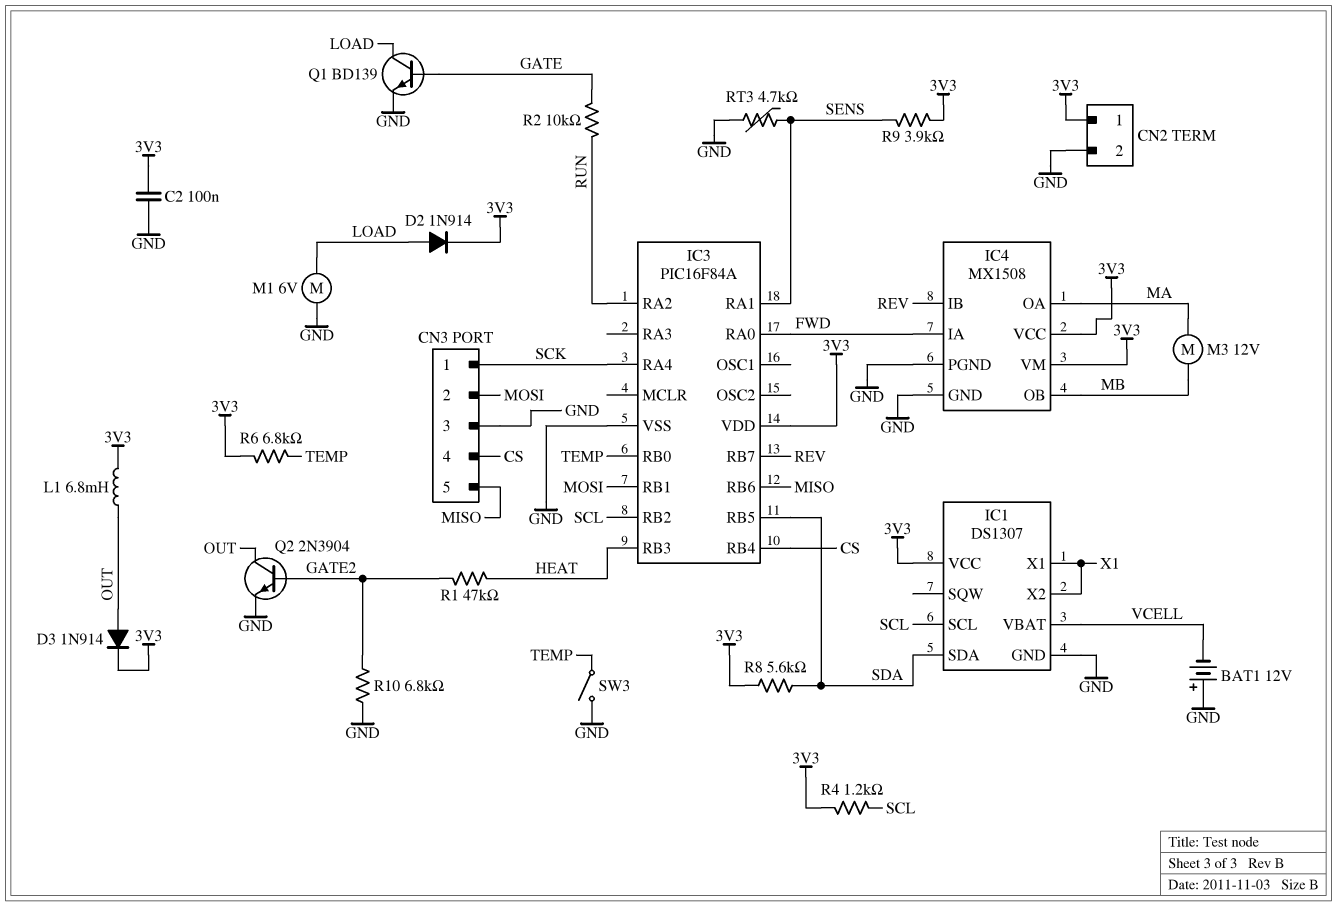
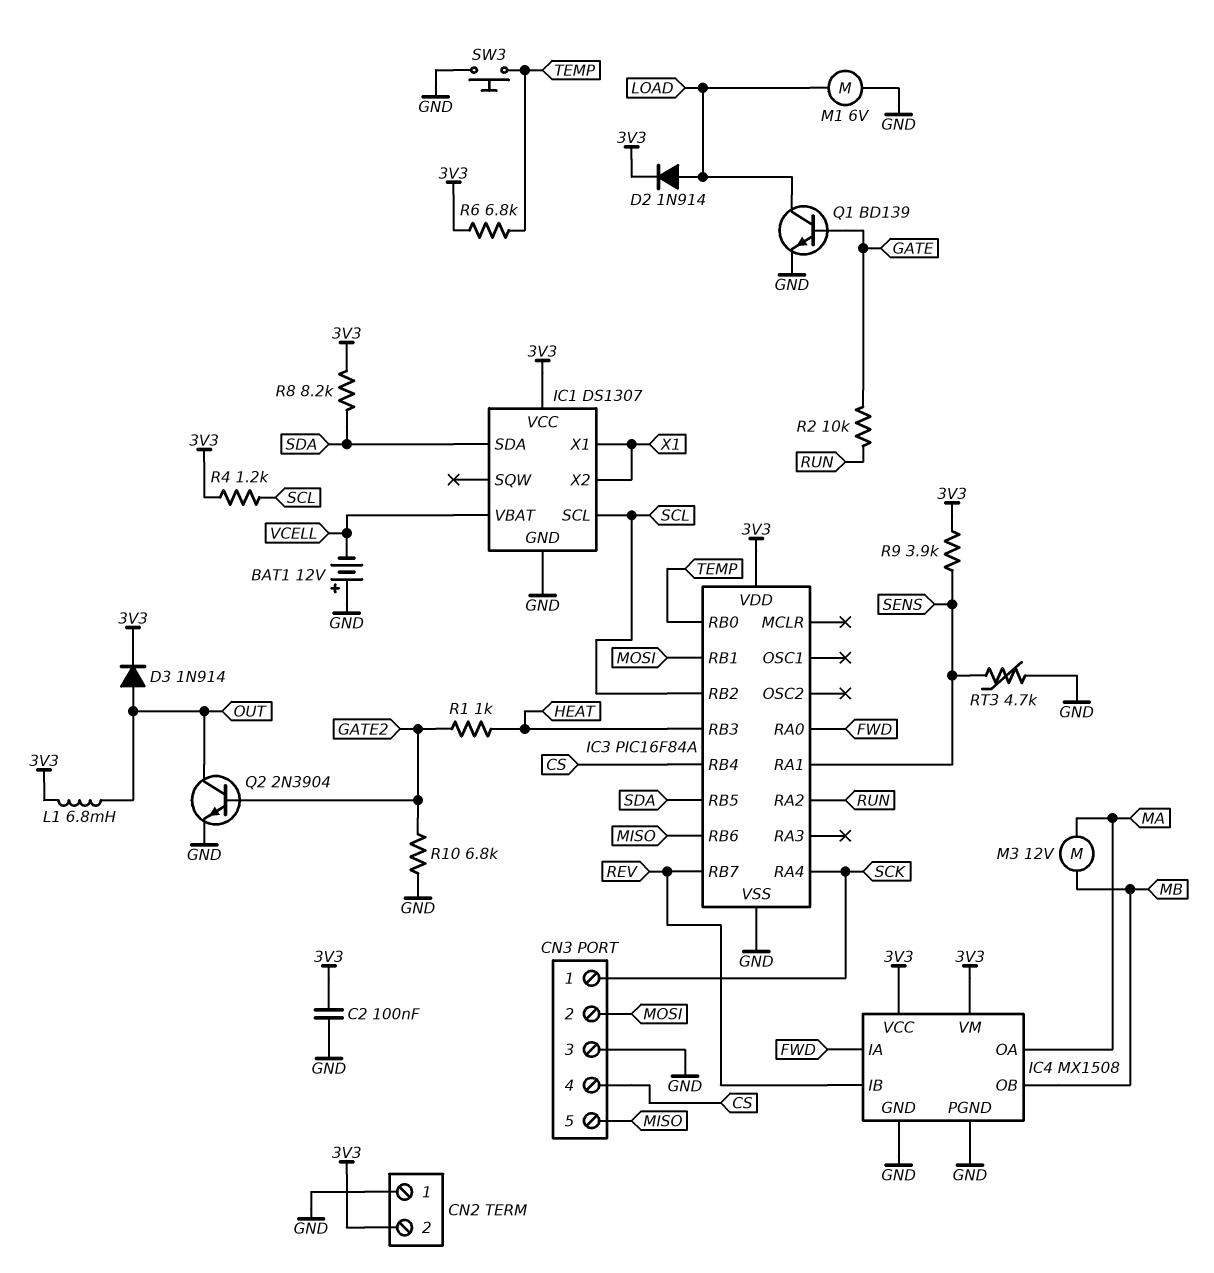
CN2 pin 1: 3V3 -> GND
CN2 pin 2: GND -> 3V3
R1: 47k (GATE2, HEAT) -> 1k (GATE2, HEAT)
R8: 5.6k (3V3, SDA) -> 8.2k (3V3, SDA)
SW3: switch (GND, TEMP) -> button (GND, TEMP)

